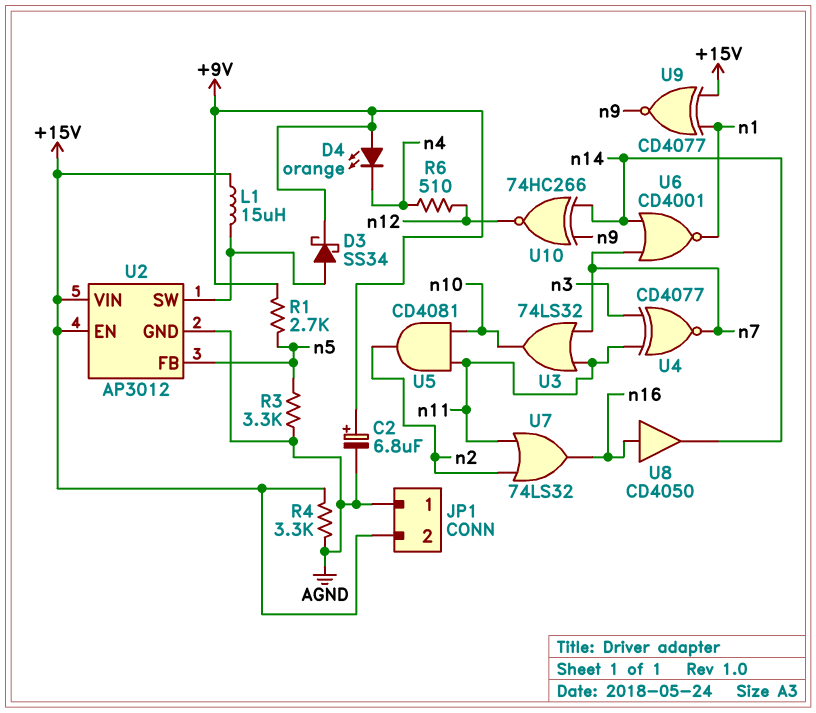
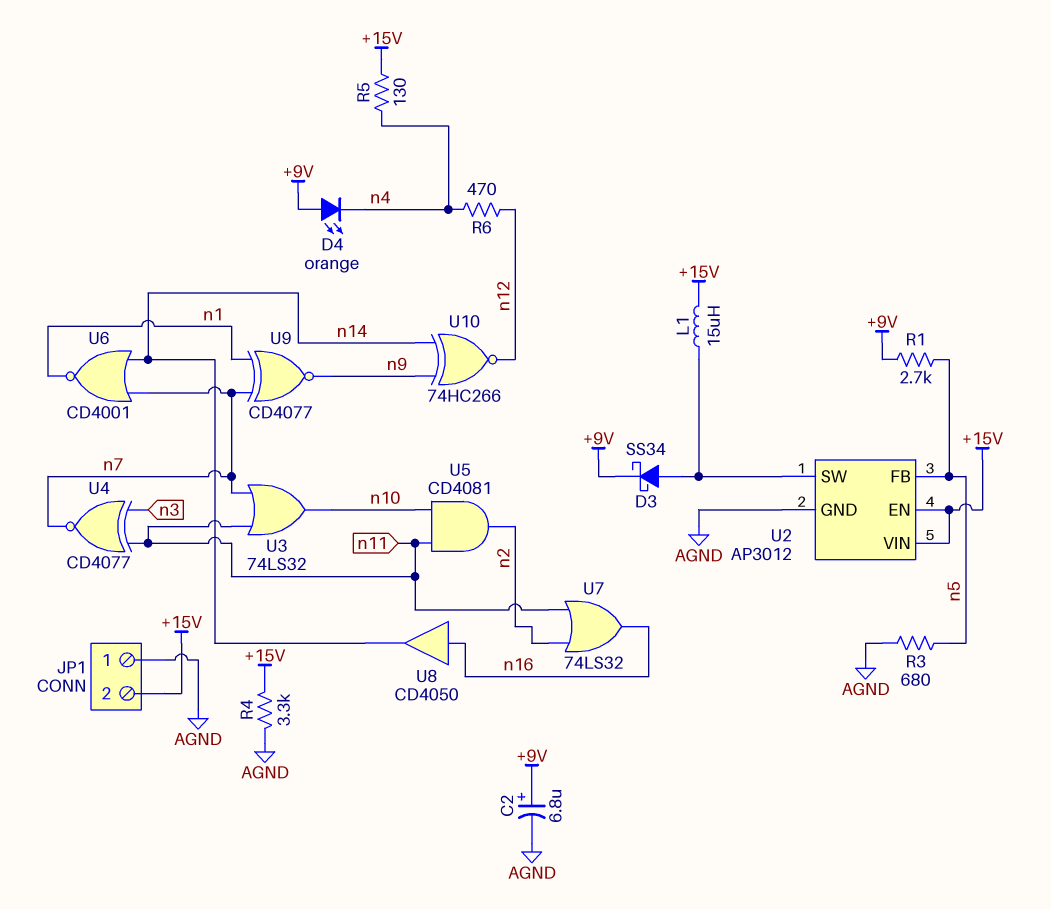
R3: 3.3k (AGND, n5) -> 680 (AGND, n5)
R5: none -> 130 (+15V, n4)
R6: 510 (n4, n12) -> 470 (n4, n12)
U9: XNOR CD4077 (in +15V, in n1, out n9) -> XNOR CD4077 (in n1, in n7, out n9)

